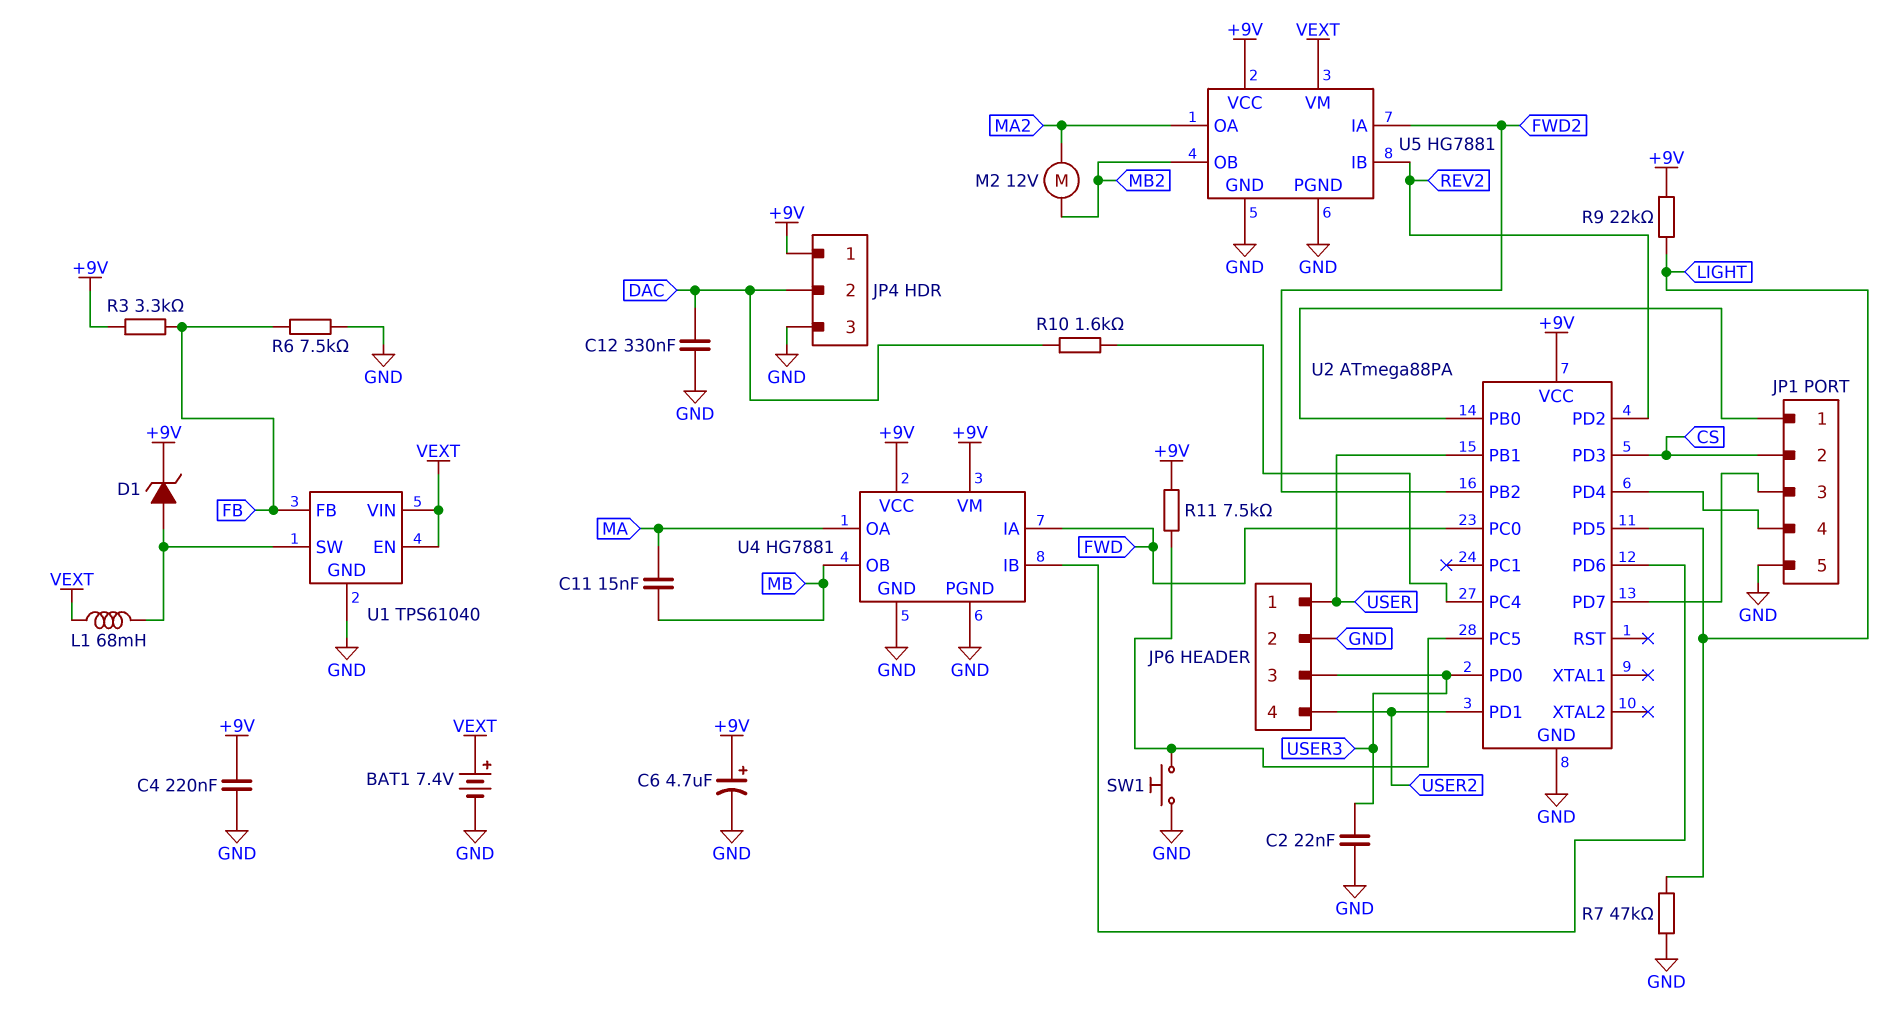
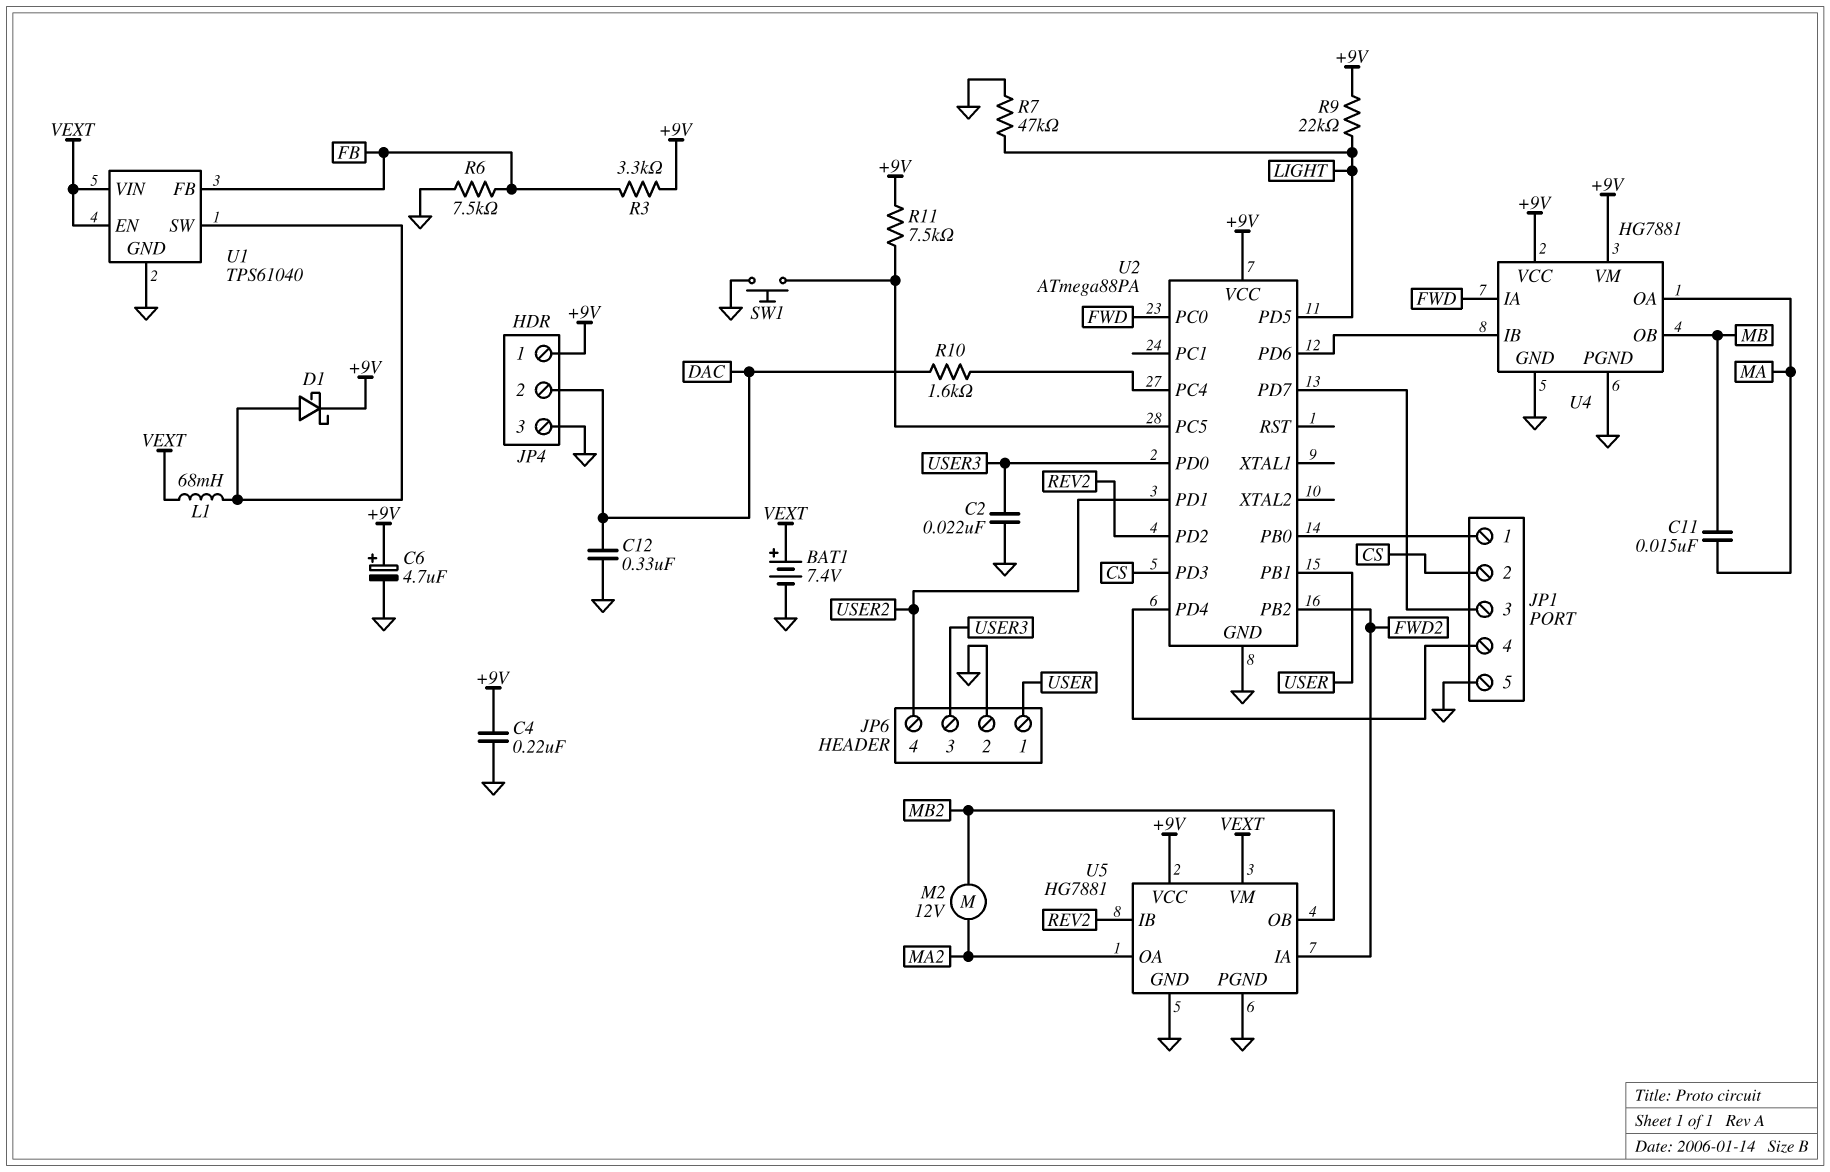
D1: zener (A U1/SW, K +9V) -> schottky (A U1/SW, K +9V)

